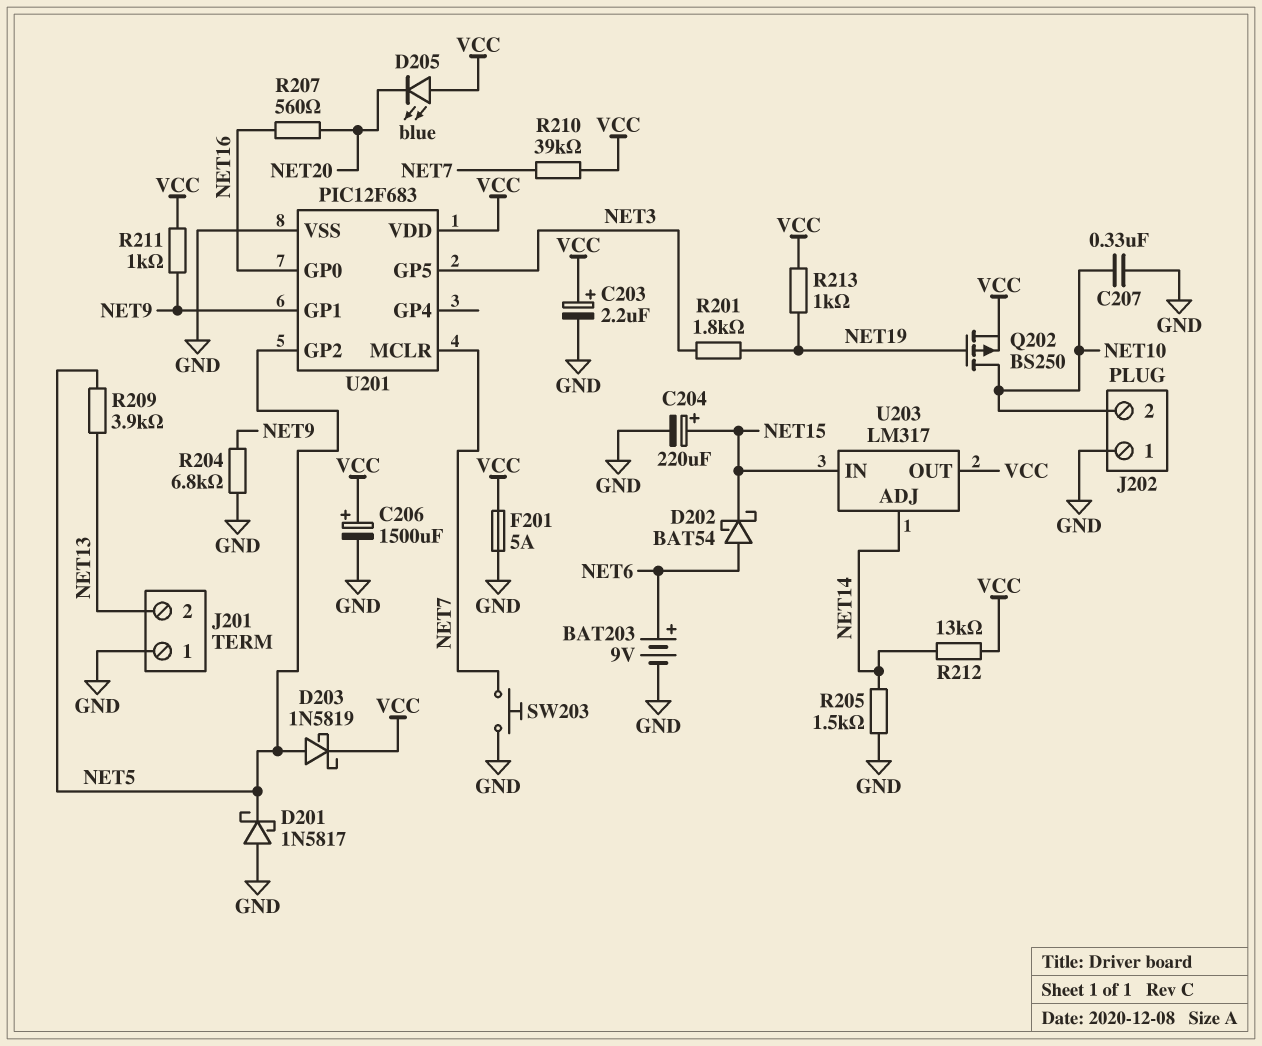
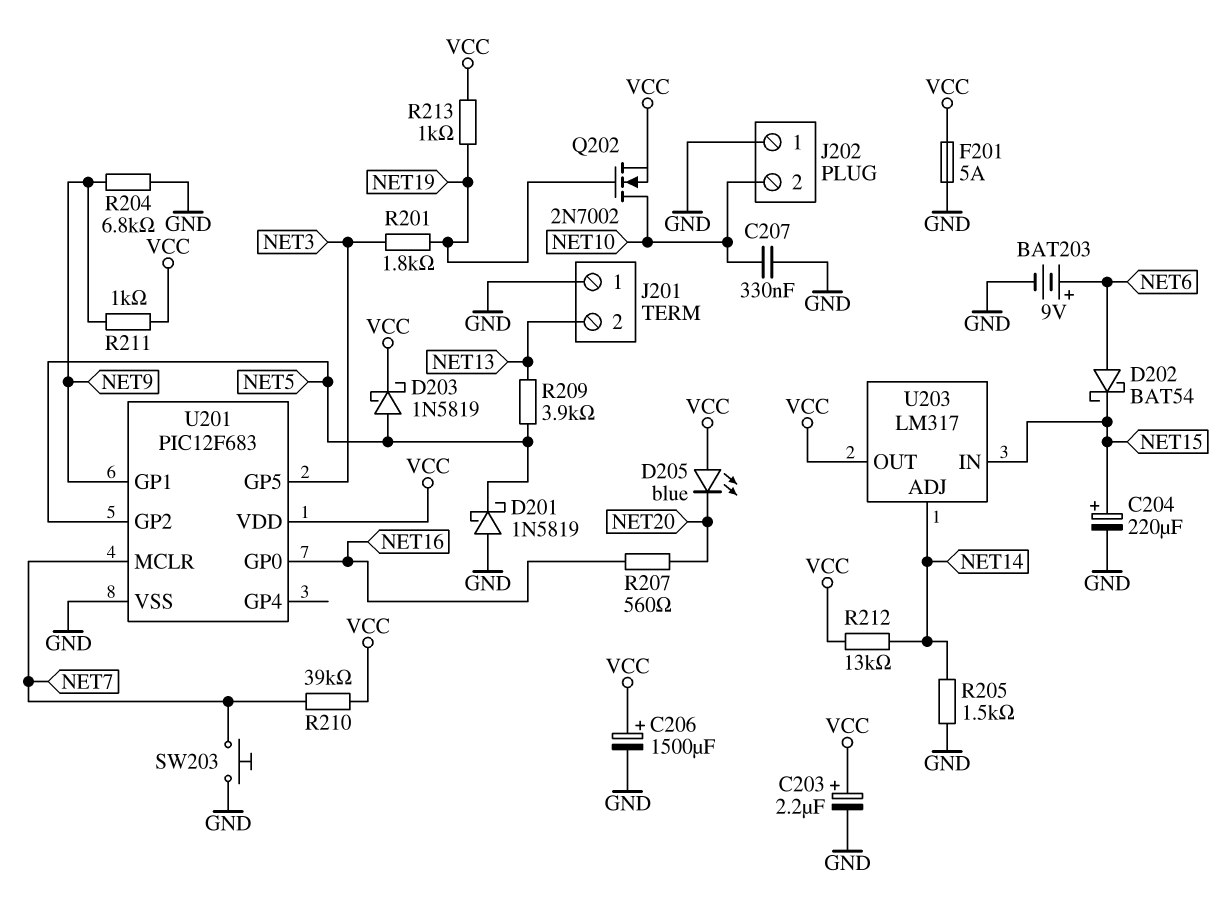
D201: schottky 1N5817 (A GND, K NET5) -> schottky 1N5819 (A GND, K NET5)
Q202: PMOS BS250 (G NET19, D NET10, S VCC) -> NMOS 2N7002 (G NET19, D NET10, S VCC)

